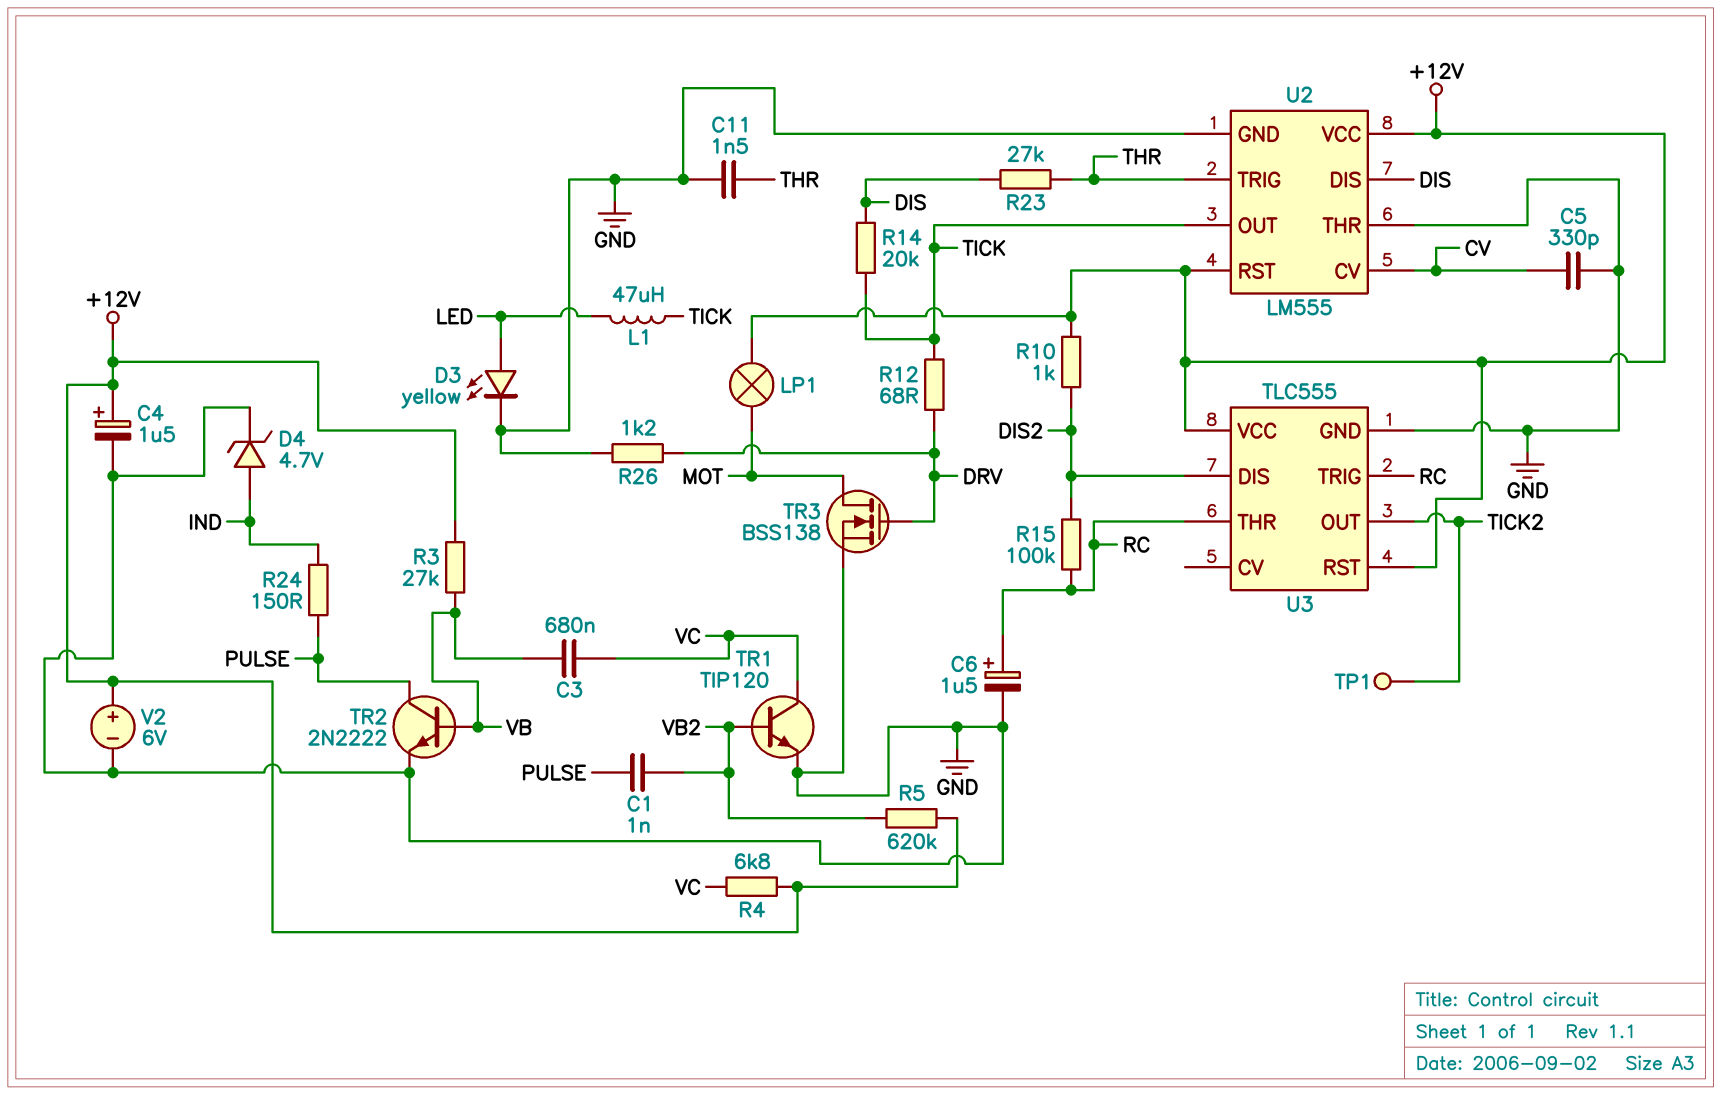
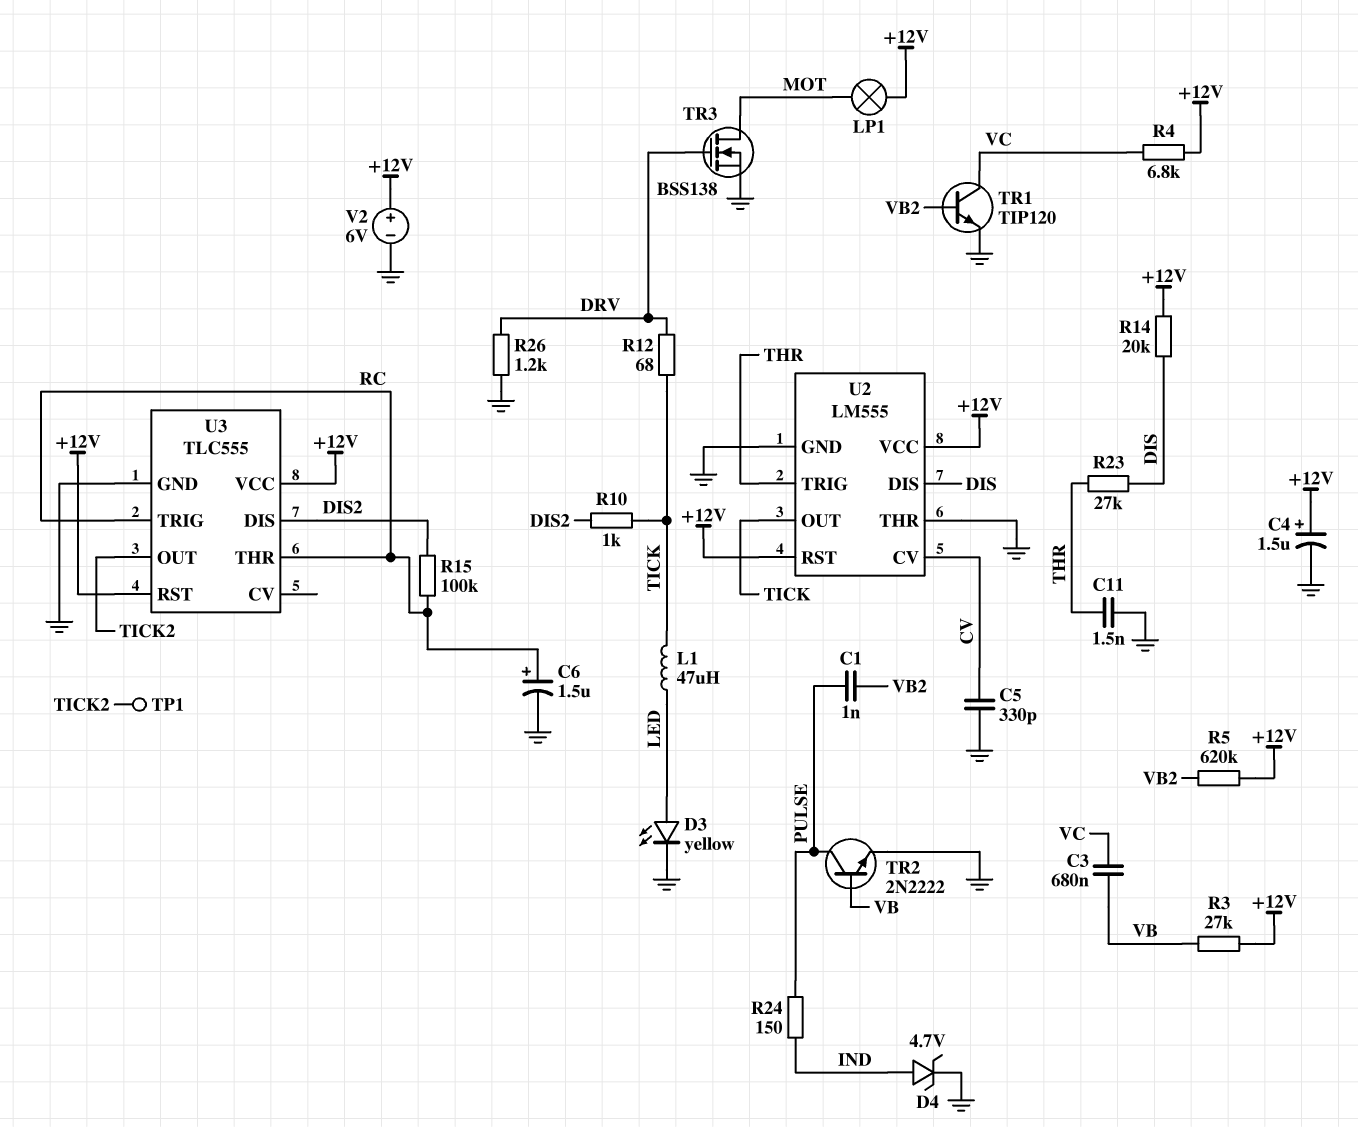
R10: 1k (+12V, DIS2) -> 1k (DIS2, TICK)
R14: 20k (DIS, TICK) -> 20k (+12V, DIS)

